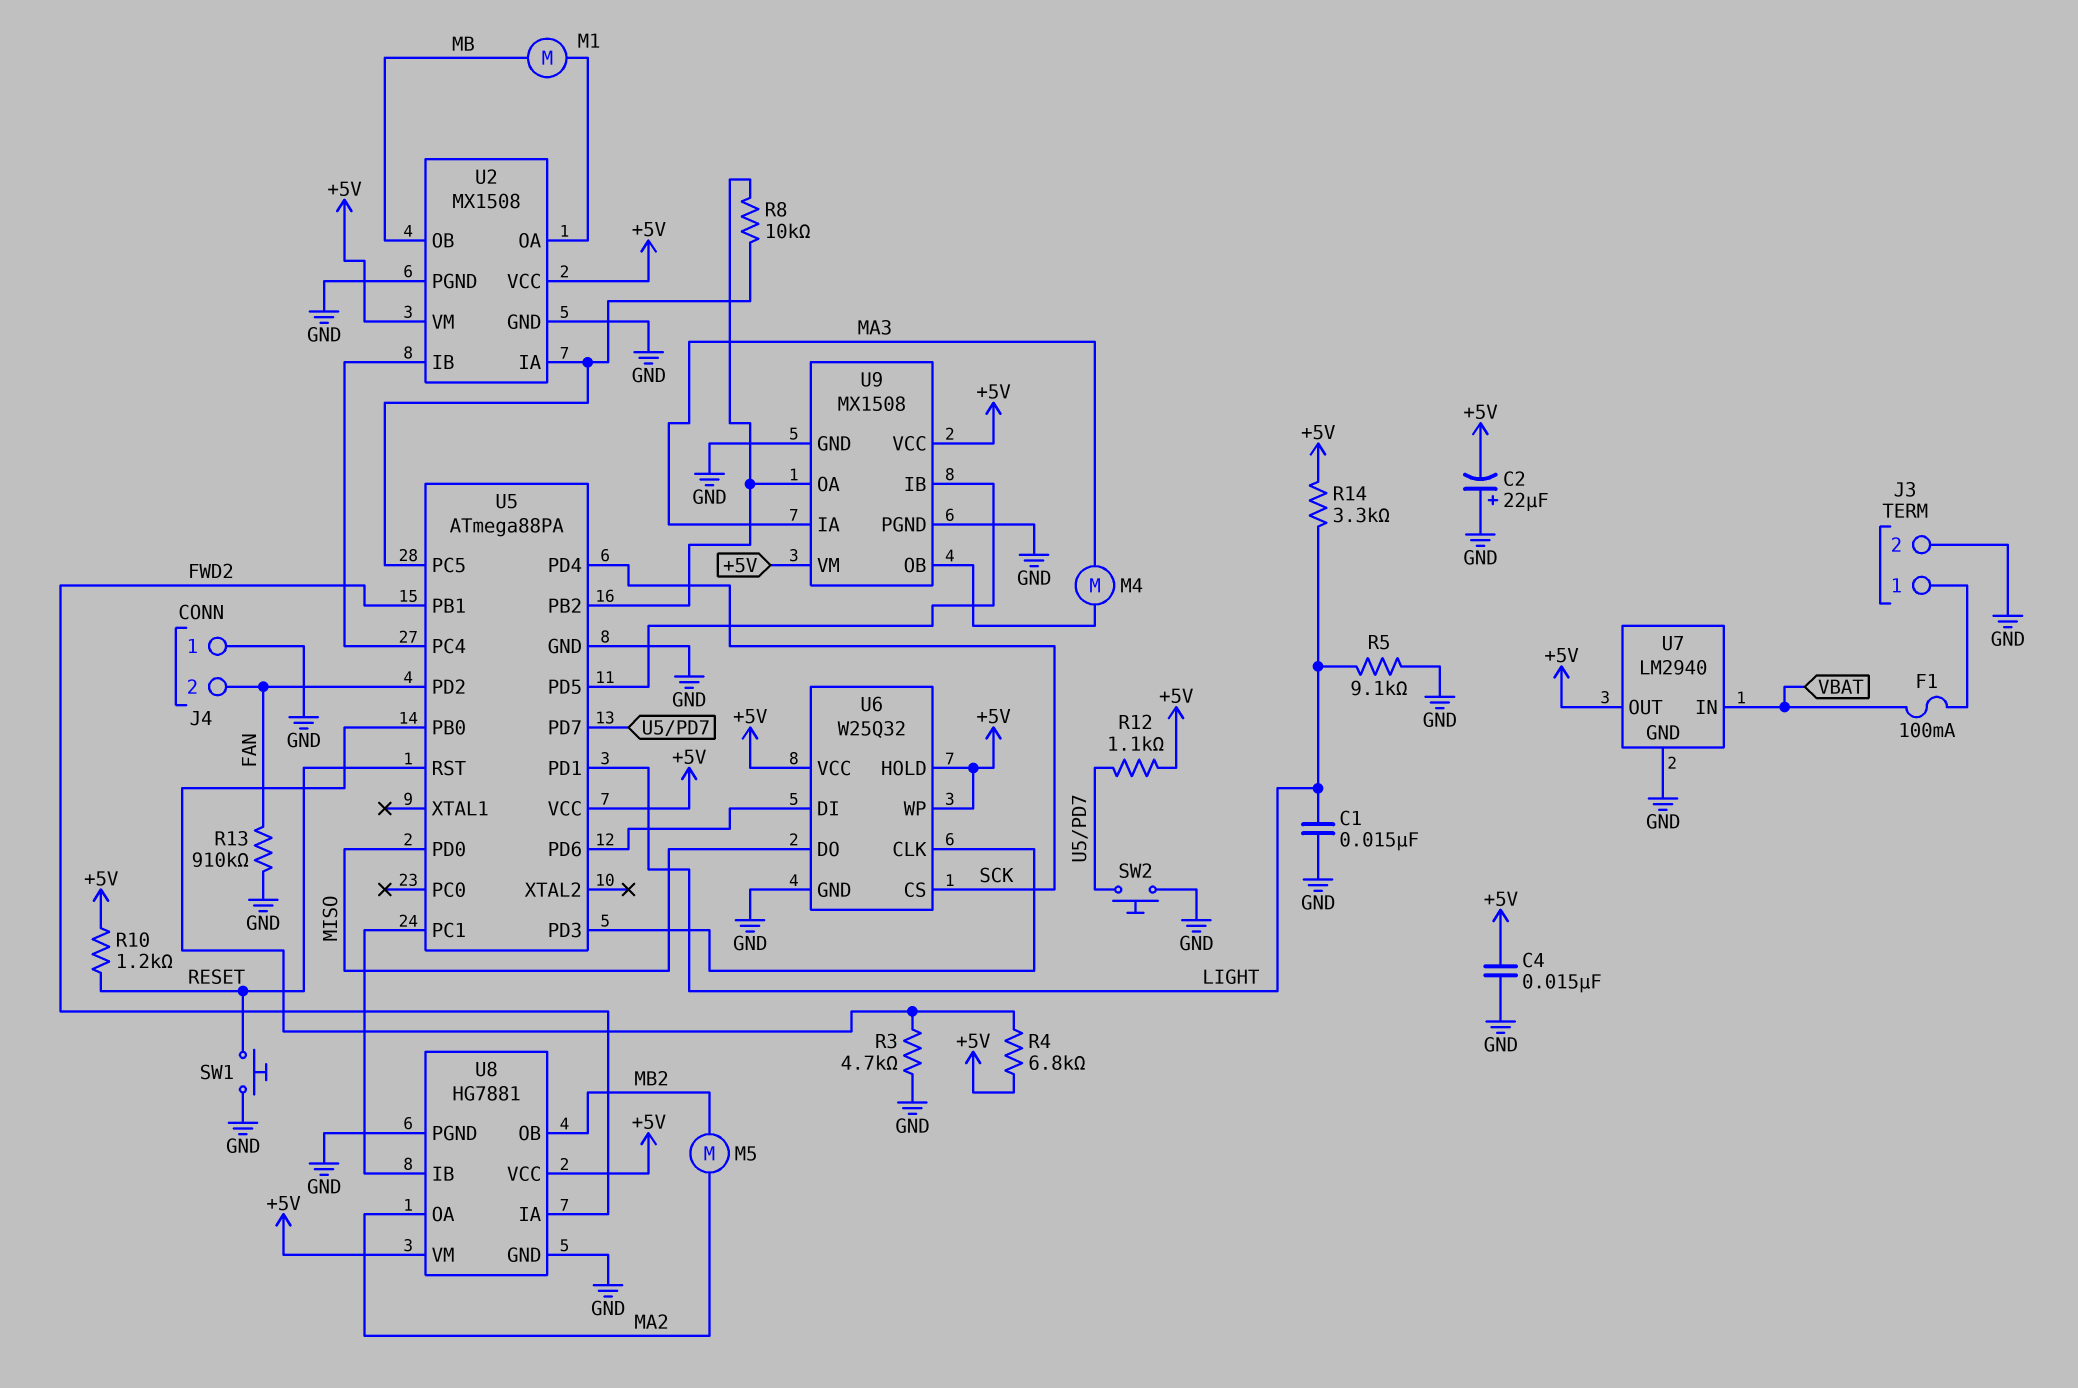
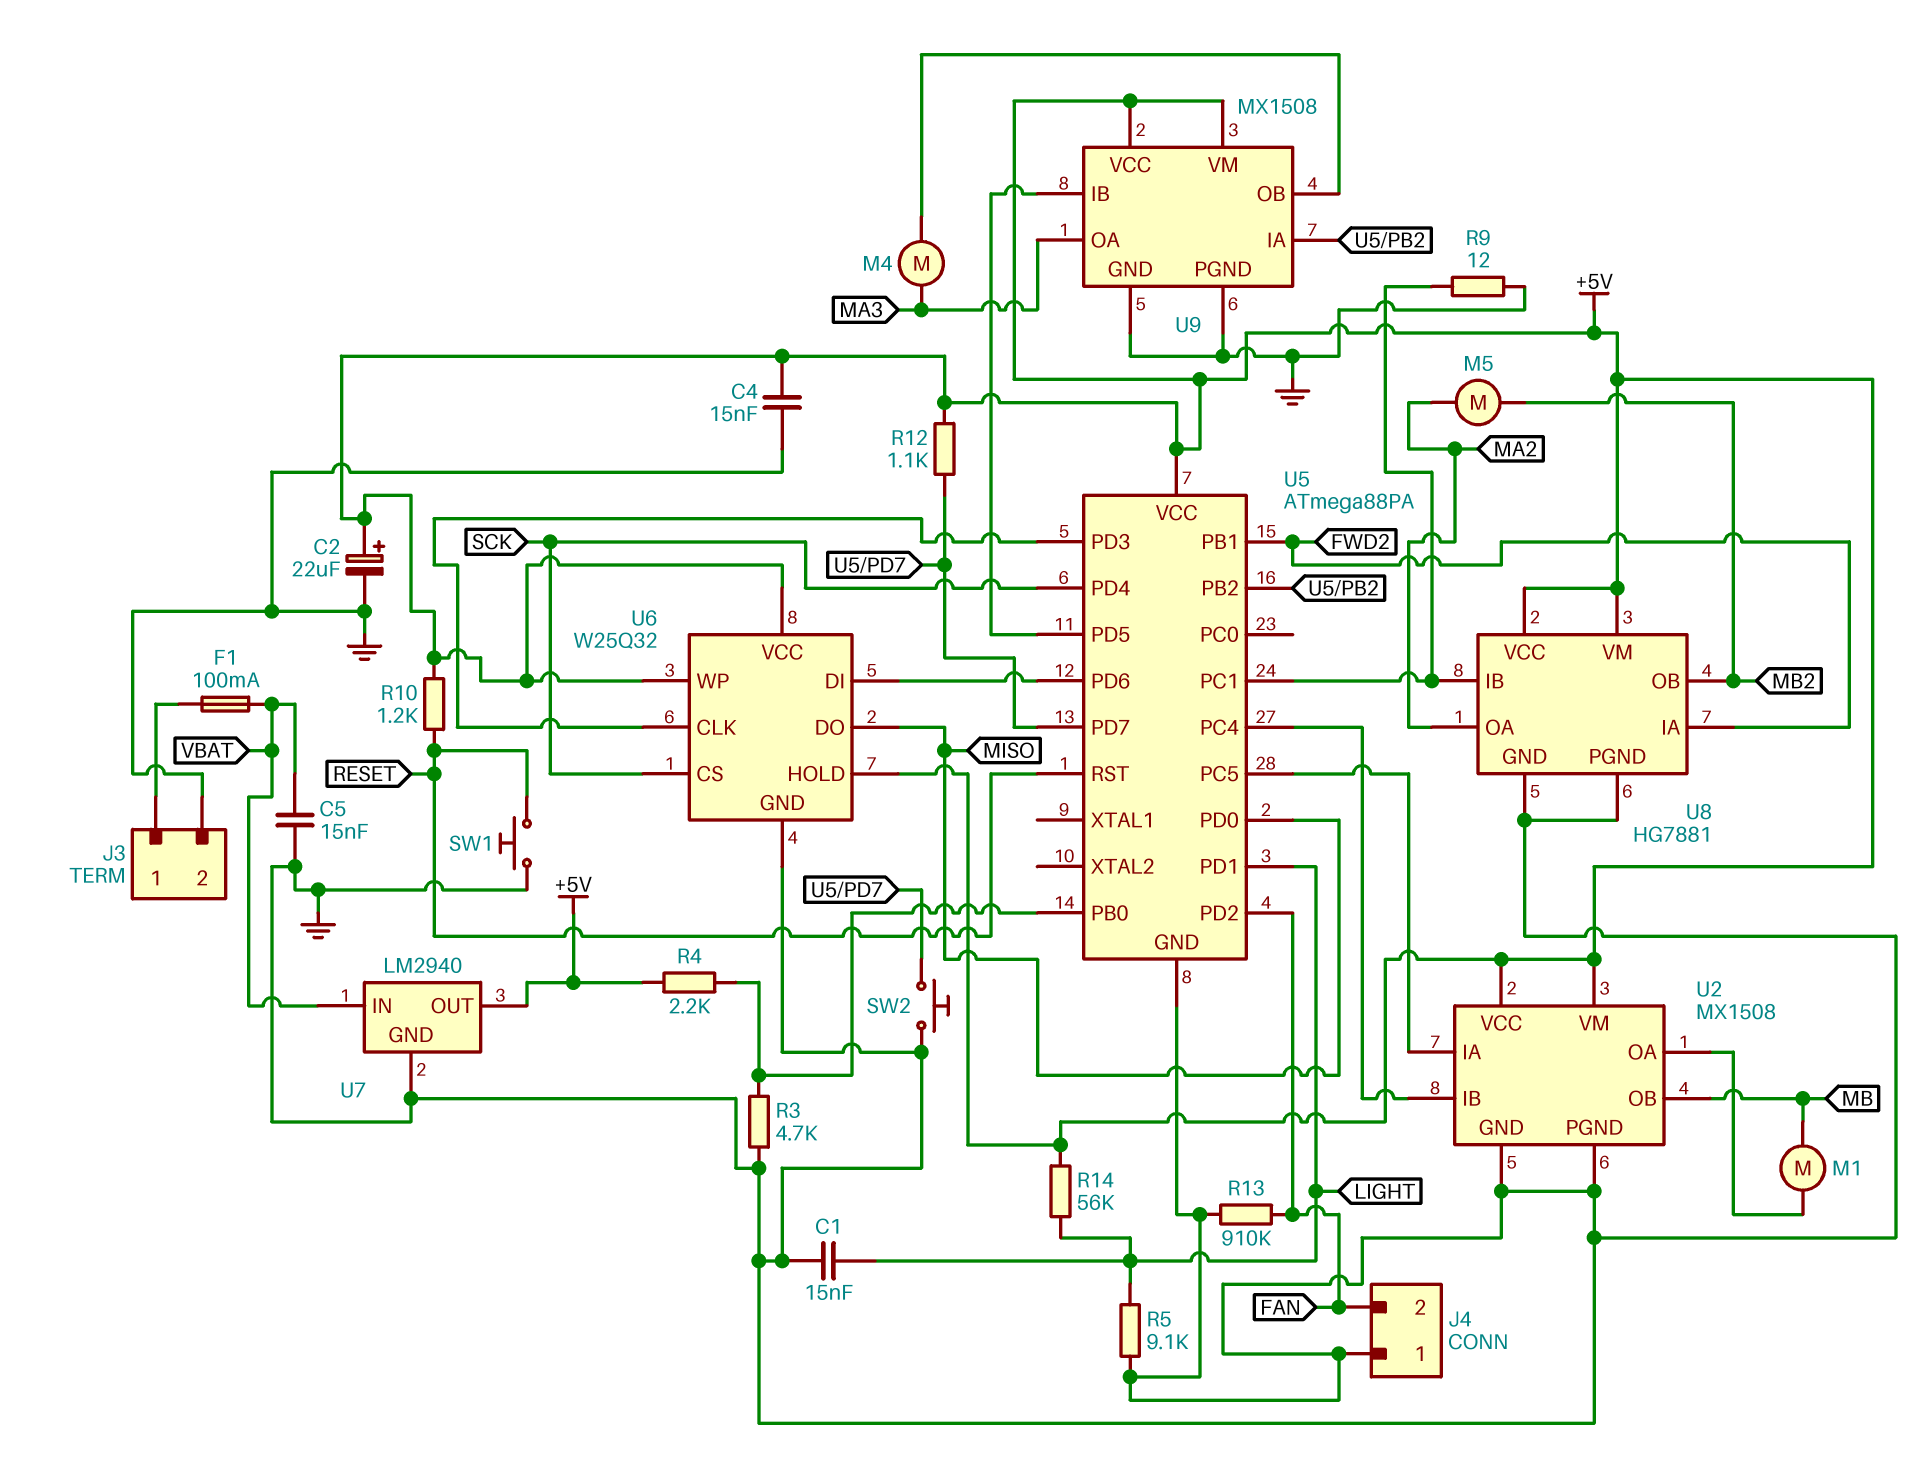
C2: 22uF (plus GND, minus +5V) -> 22uF (plus +5V, minus GND)
C5: none -> 15nF (GND, VBAT)
R4: 6.8k (+5V, U5/PB0) -> 2.2k (+5V, U5/PB0)
R8: 10k (U2/IA, U5/PB2) -> none
R9: none -> 12 (GND, U5/PC1)
R14: 3.3k (+5V, LIGHT) -> 56k (+5V, LIGHT)
U9 pin IA: MA3 -> U5/PB2
U9 pin OA: U5/PB2 -> MA3

